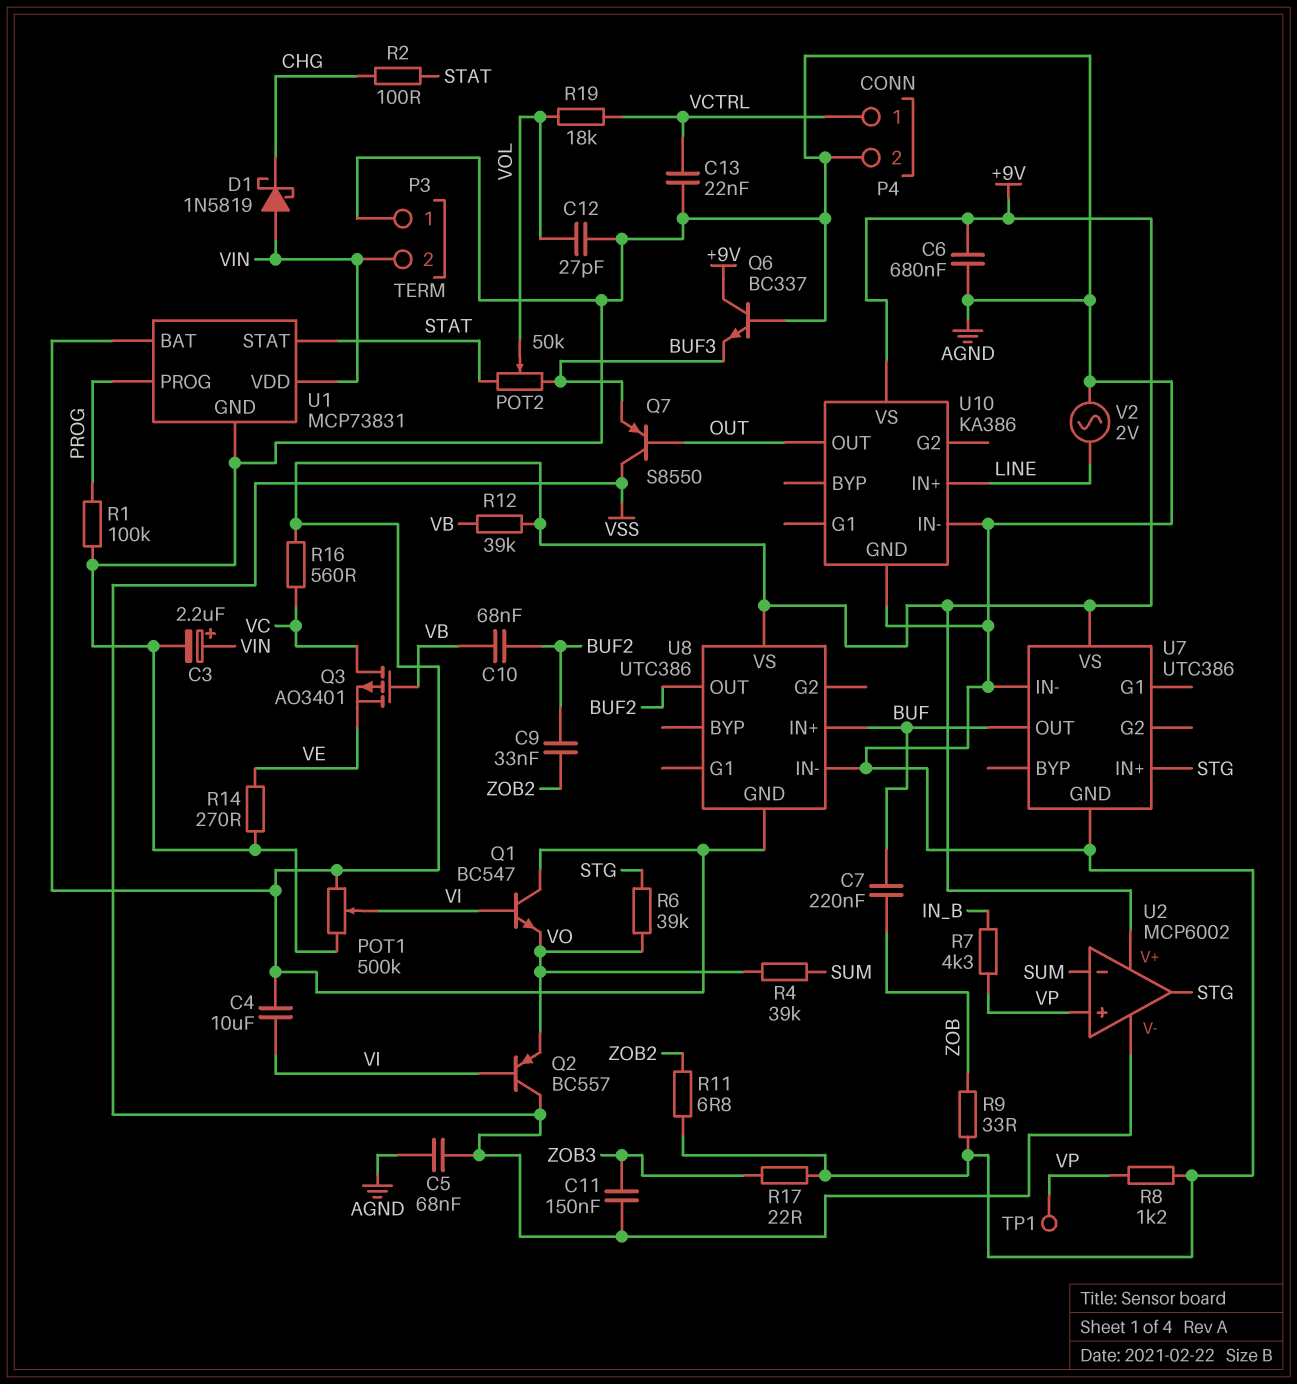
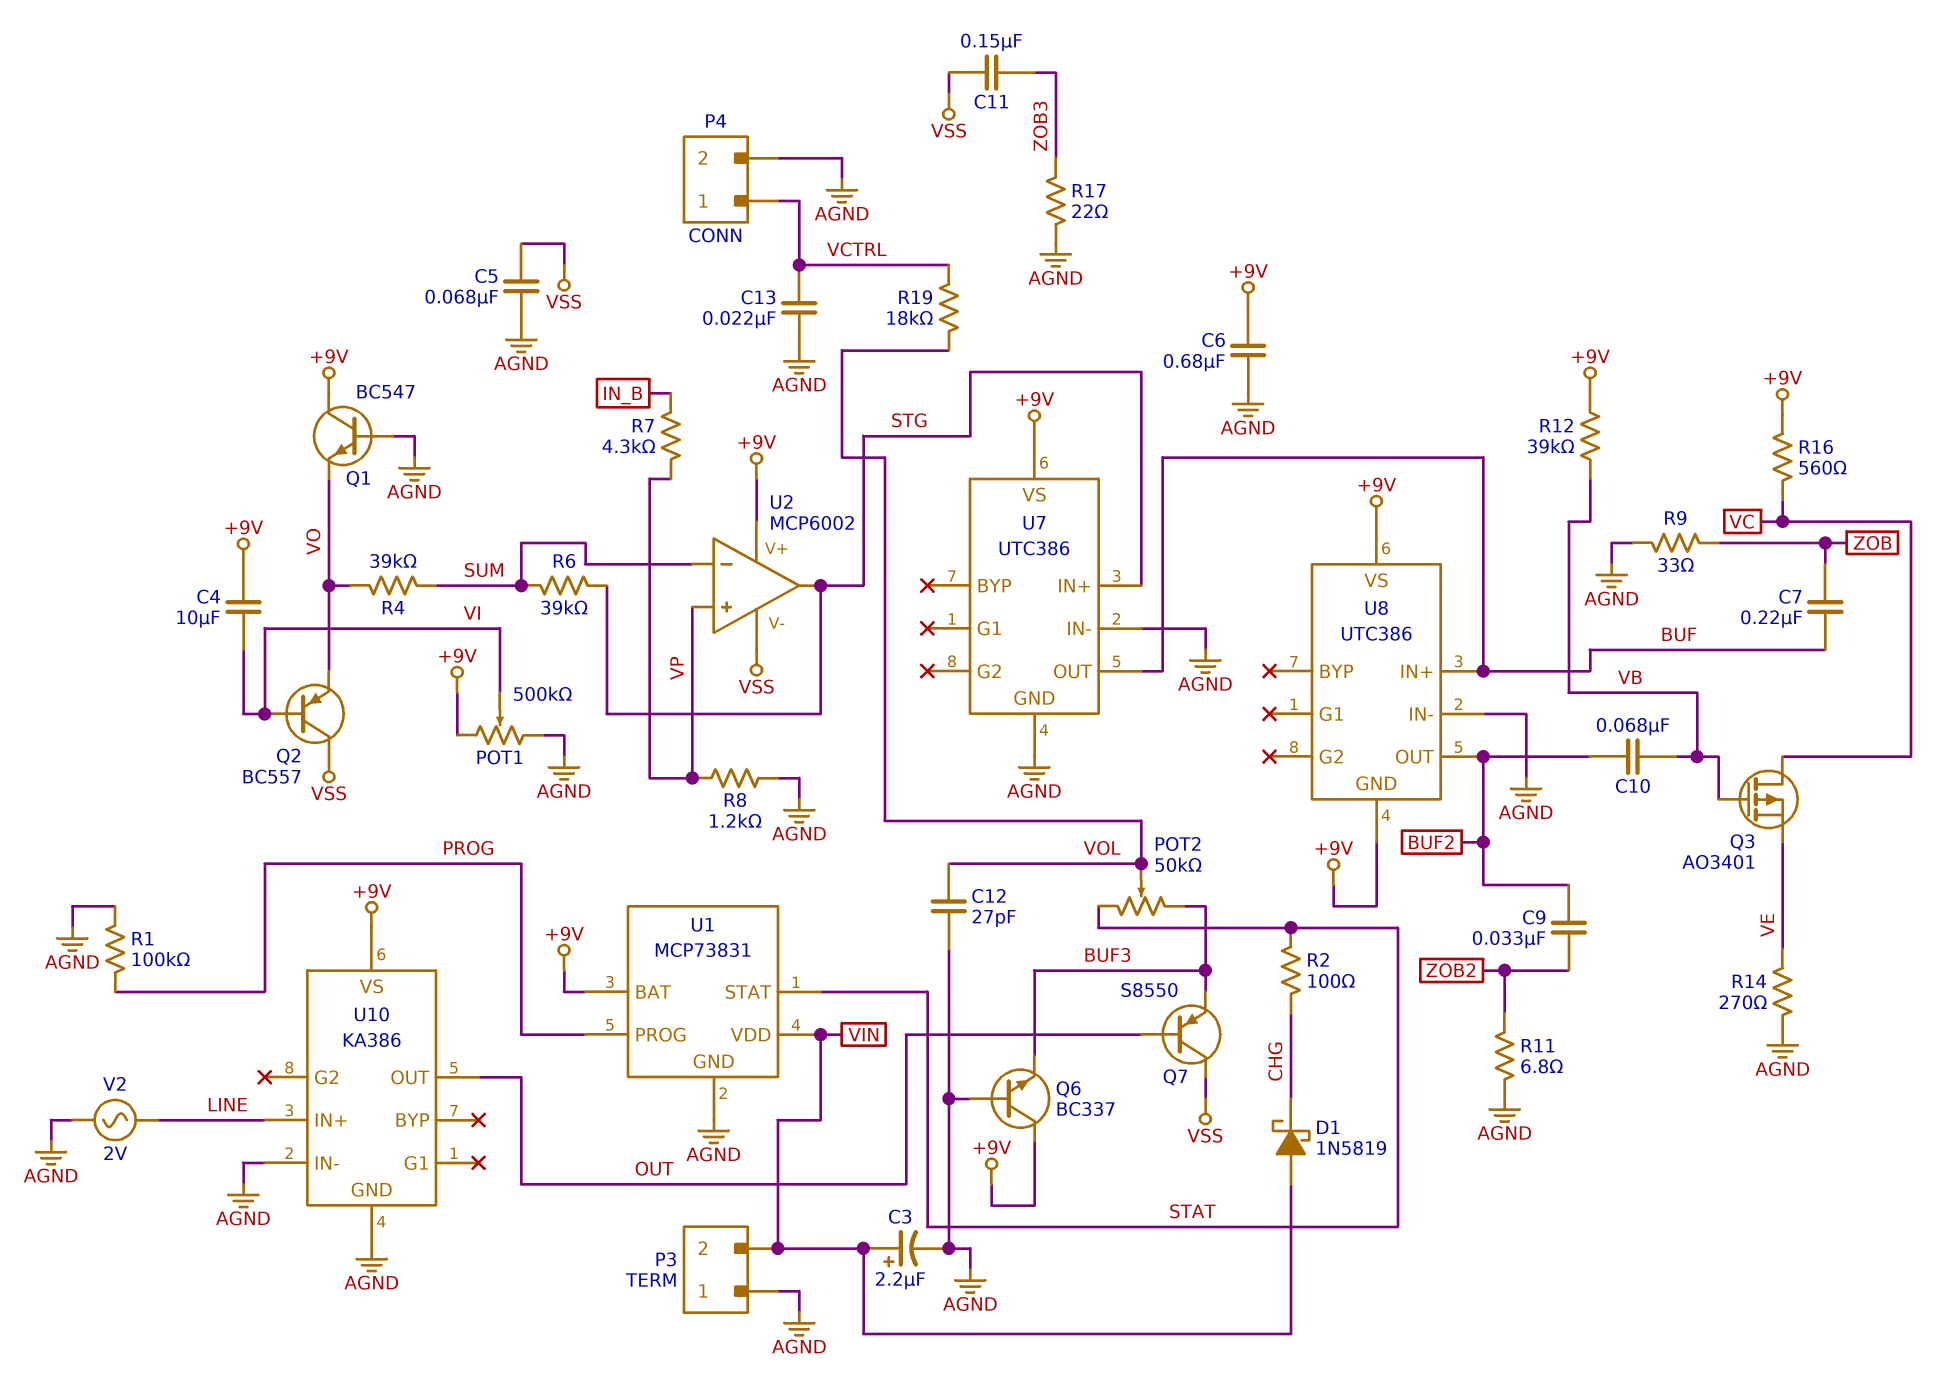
Q1: NPN BC547 (B VI, C +9V, E VO) -> NPN BC547 (B AGND, C +9V, E VO)
R6: 39k (STG, VO) -> 39k (STG, SUM)
TP1: test point (VP) -> none

